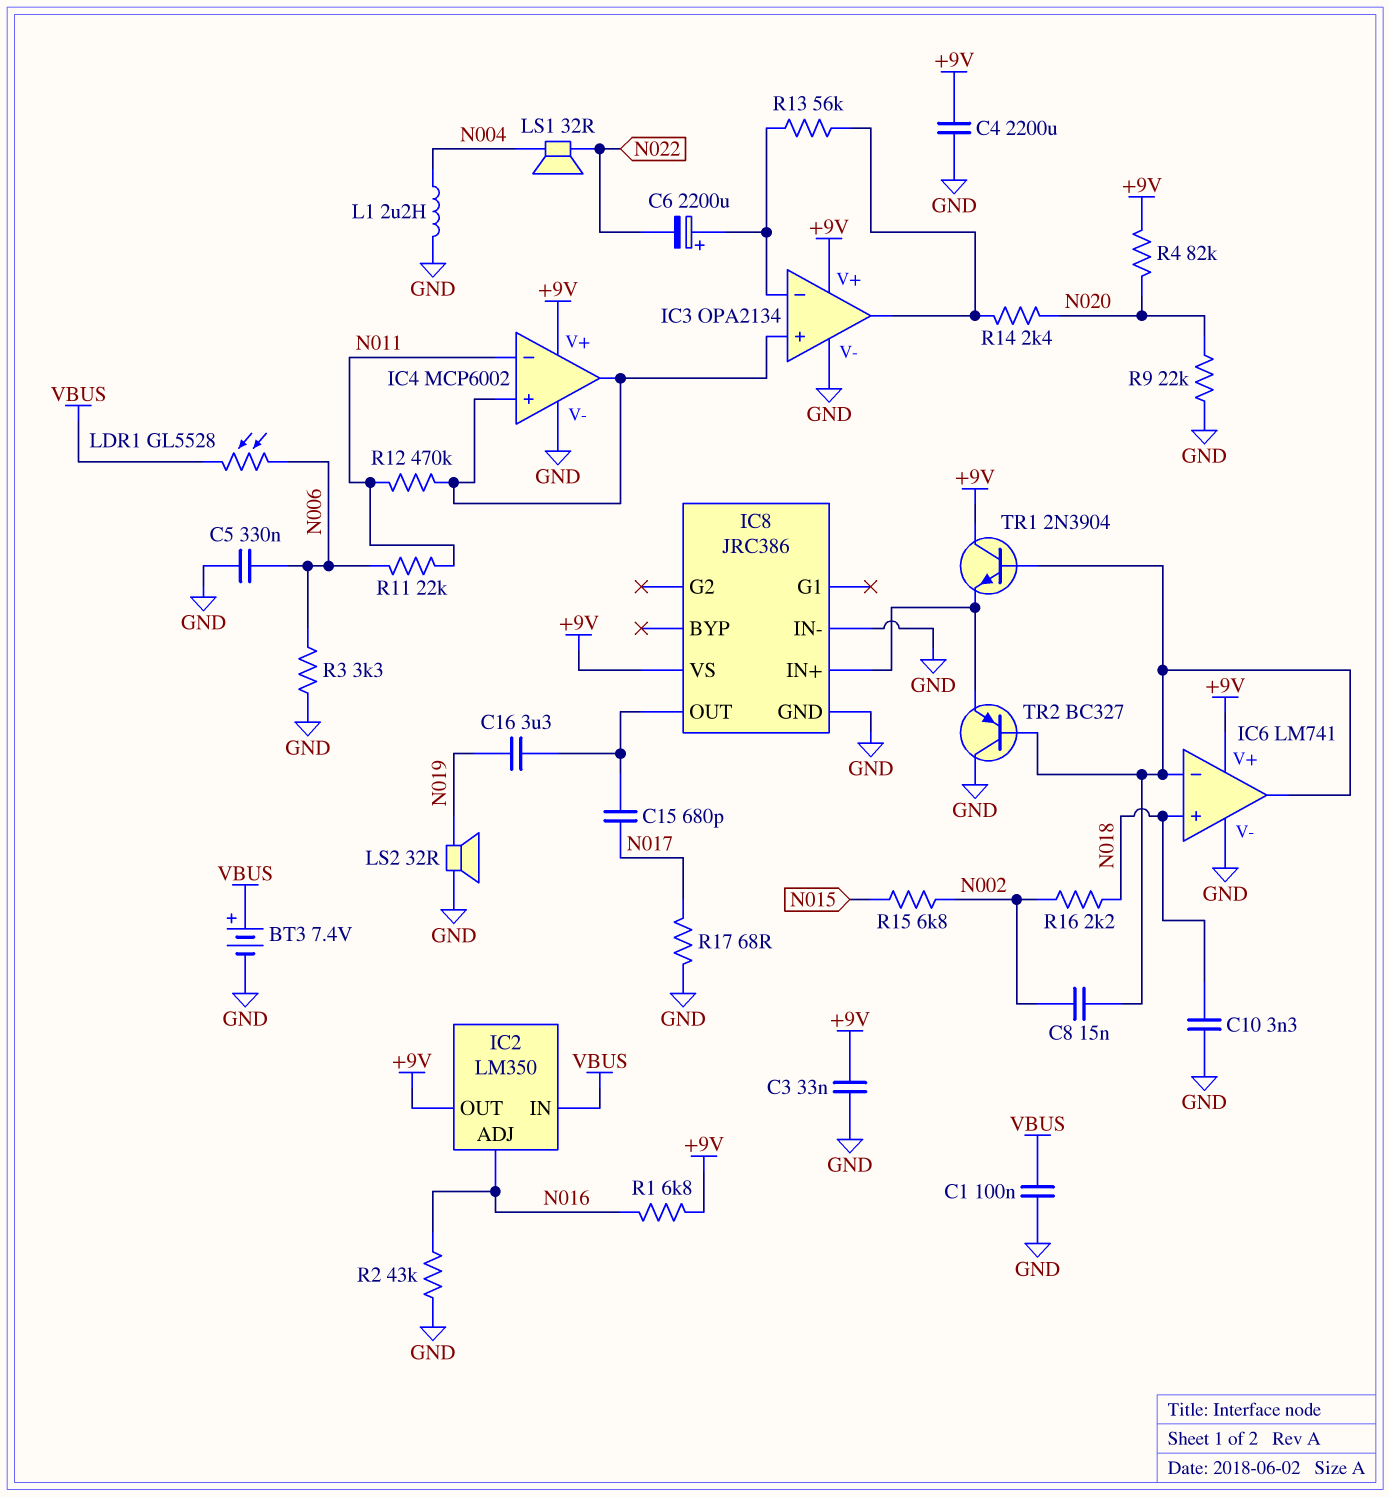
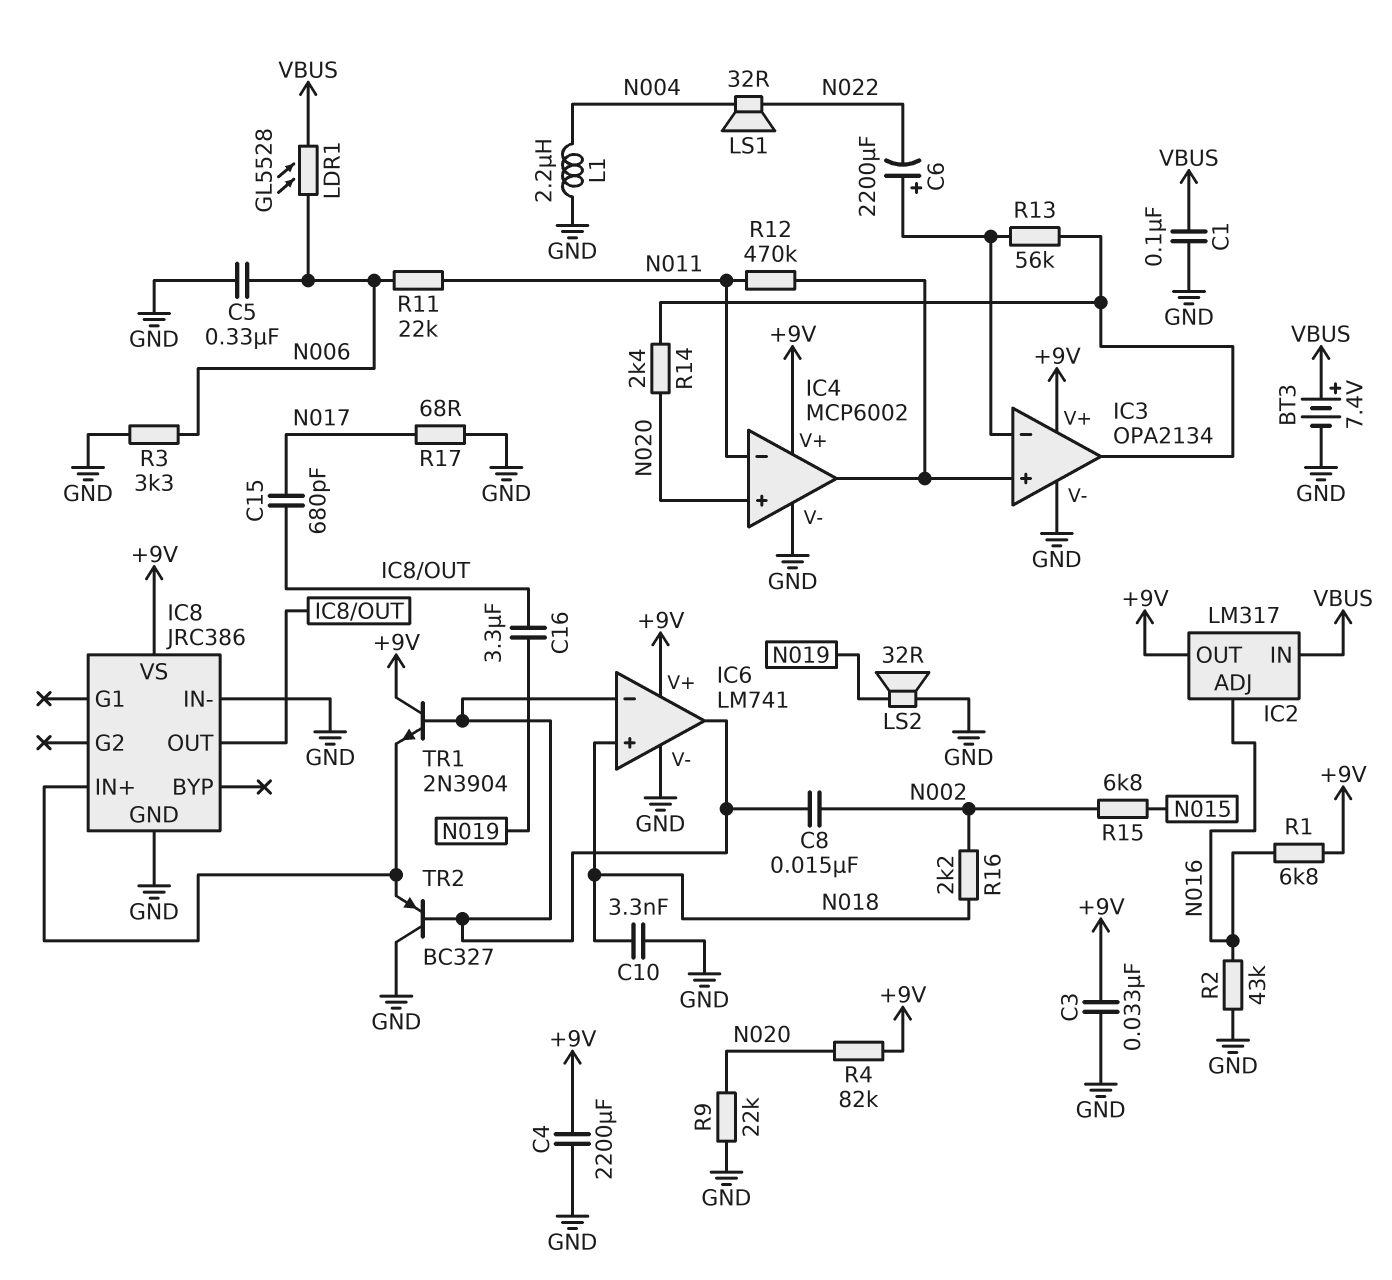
IC2: LM350 -> LM317
IC4 pin in+: IC3/in+ -> N020

